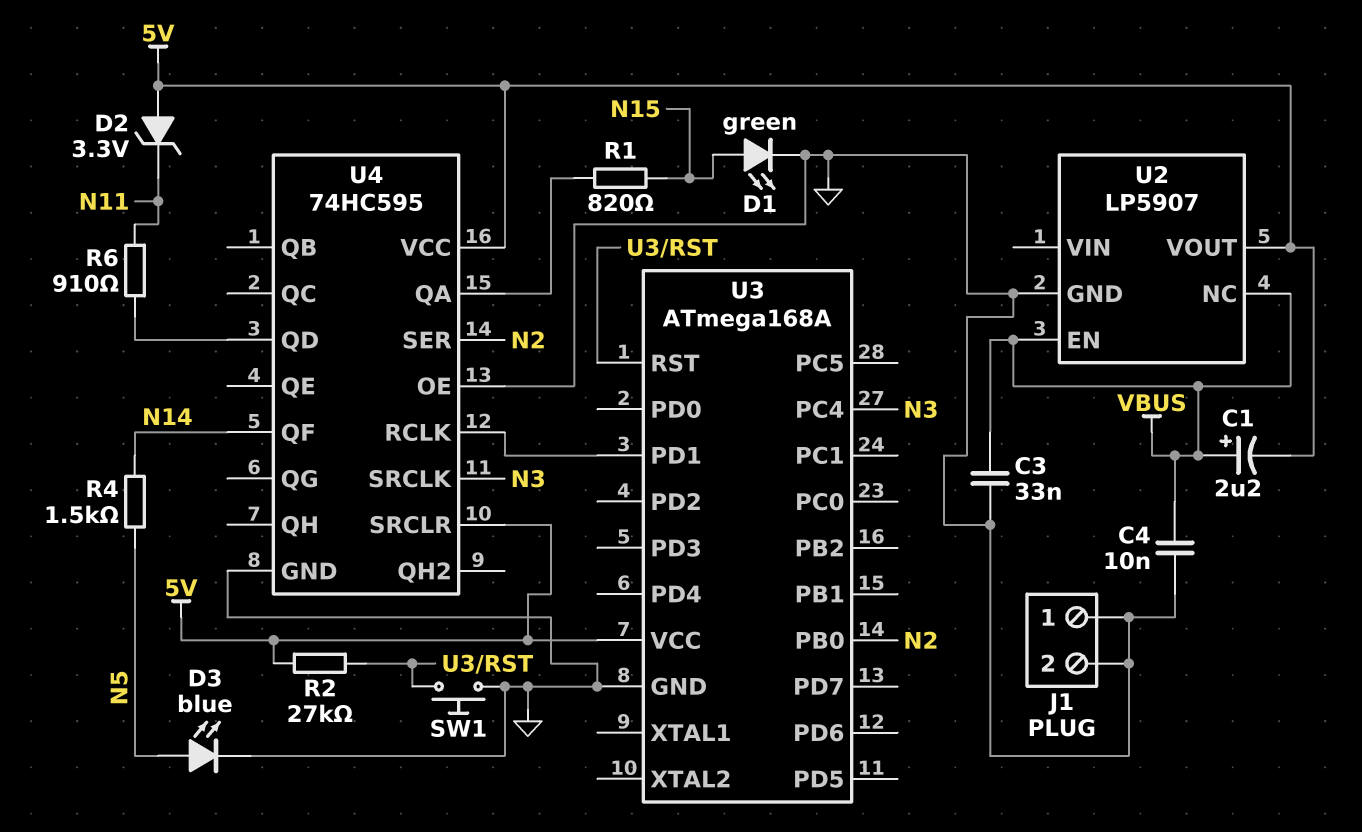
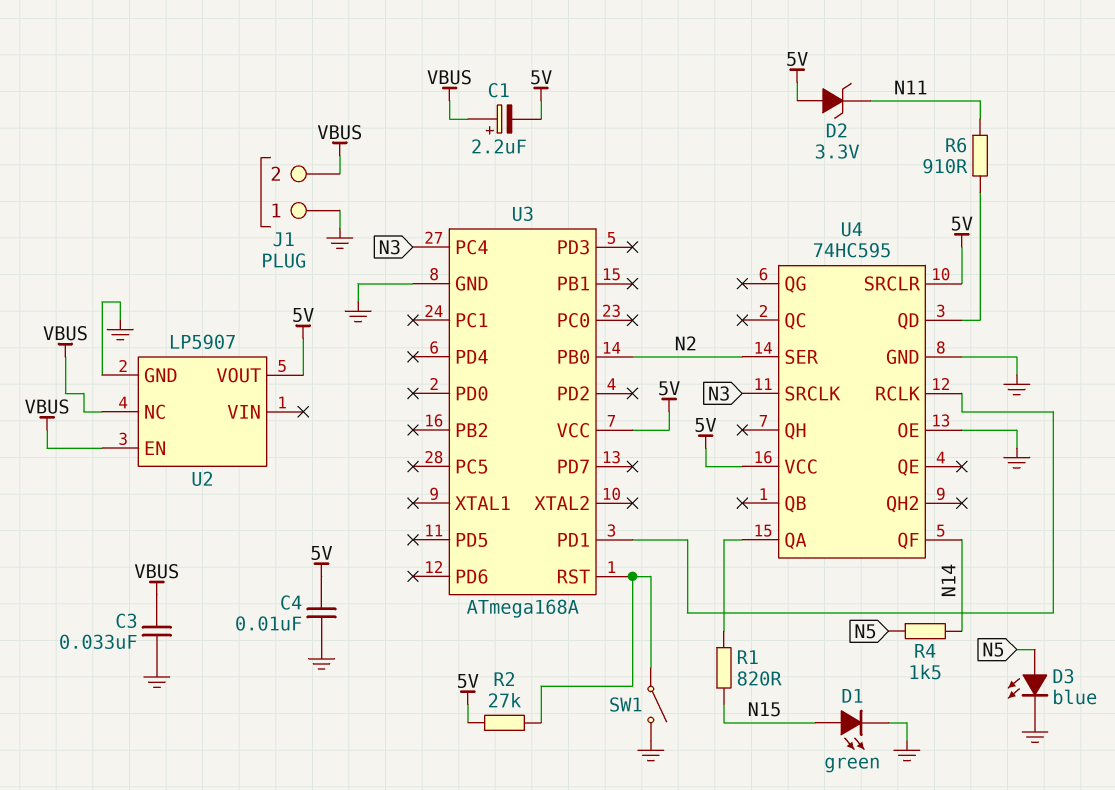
C4: 10nF (GND, VBUS) -> 10nF (5V, GND)
J1 pin 2: GND -> VBUS
SW1: button (GND, U3/RST) -> switch (GND, U3/RST)

